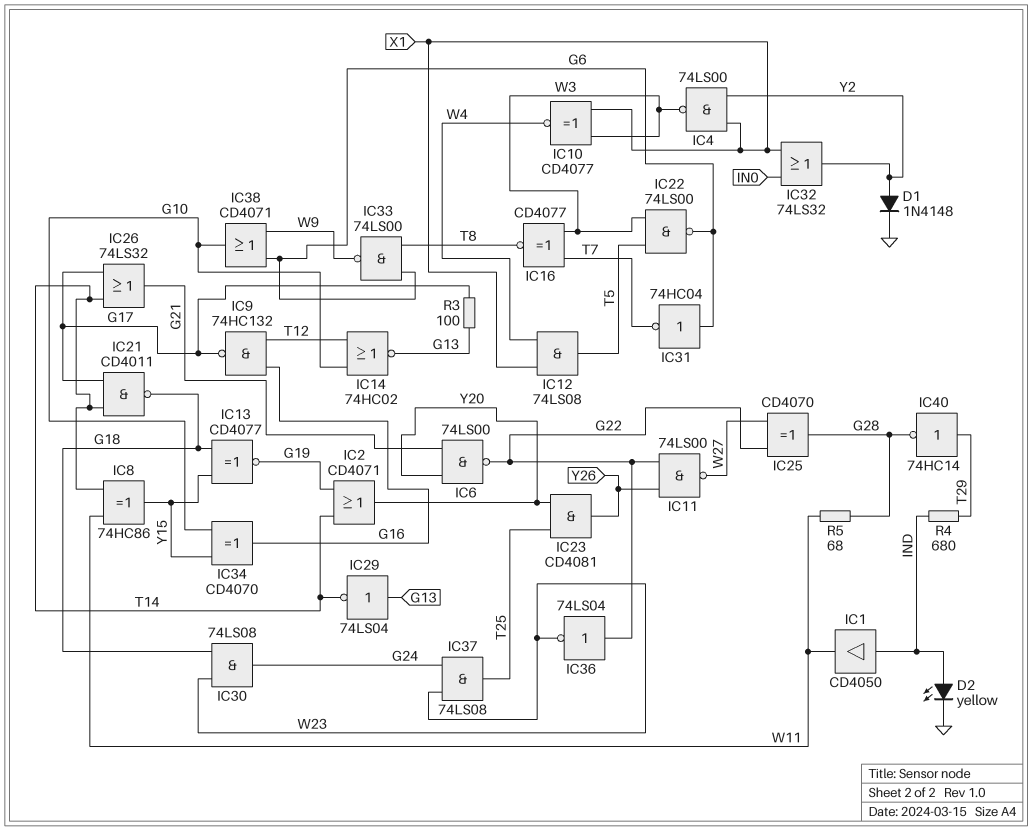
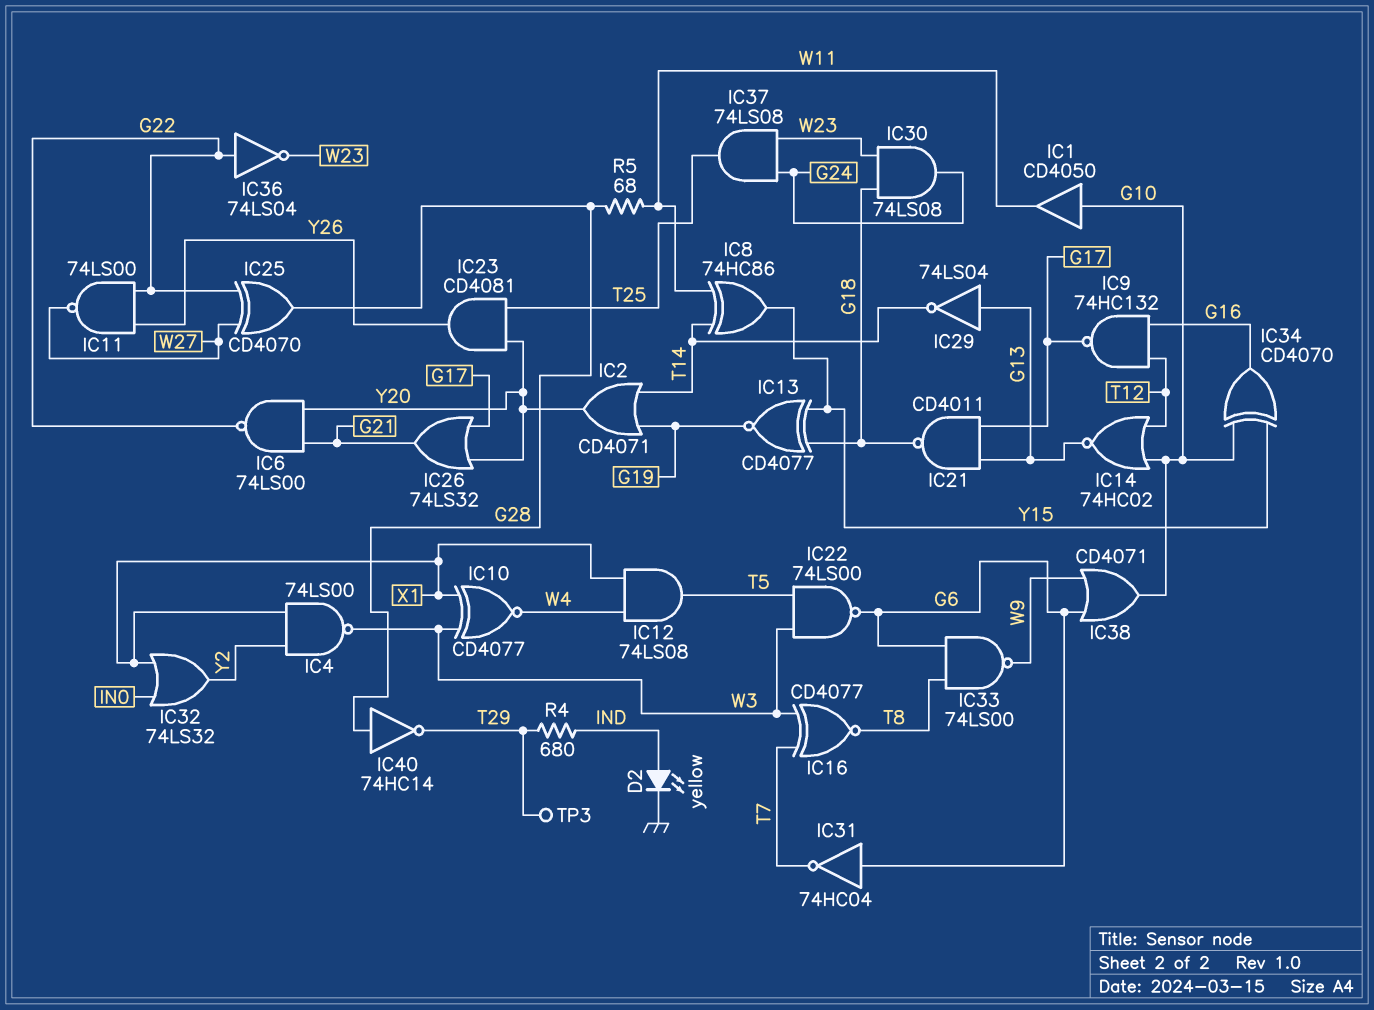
D1: diode 1N4148 (A Y2, K GND) -> none
IC1: buffer CD4050 (in IND, out W11) -> buffer CD4050 (in G10, out W11)
IC21: NAND CD4011 (in G17, in T14, out G18) -> NAND CD4011 (in G13, in G17, out G18)
IC26: OR 74LS32 (in G17, in T14, out G21) -> OR 74LS32 (in G17, in Y20, out G21)
IC40: NOT 74HC14 (in T29, out G28) -> NOT 74HC14 (in G28, out T29)
R3: 100 (G13, G17) -> none
TP3: none -> test point (T29)

